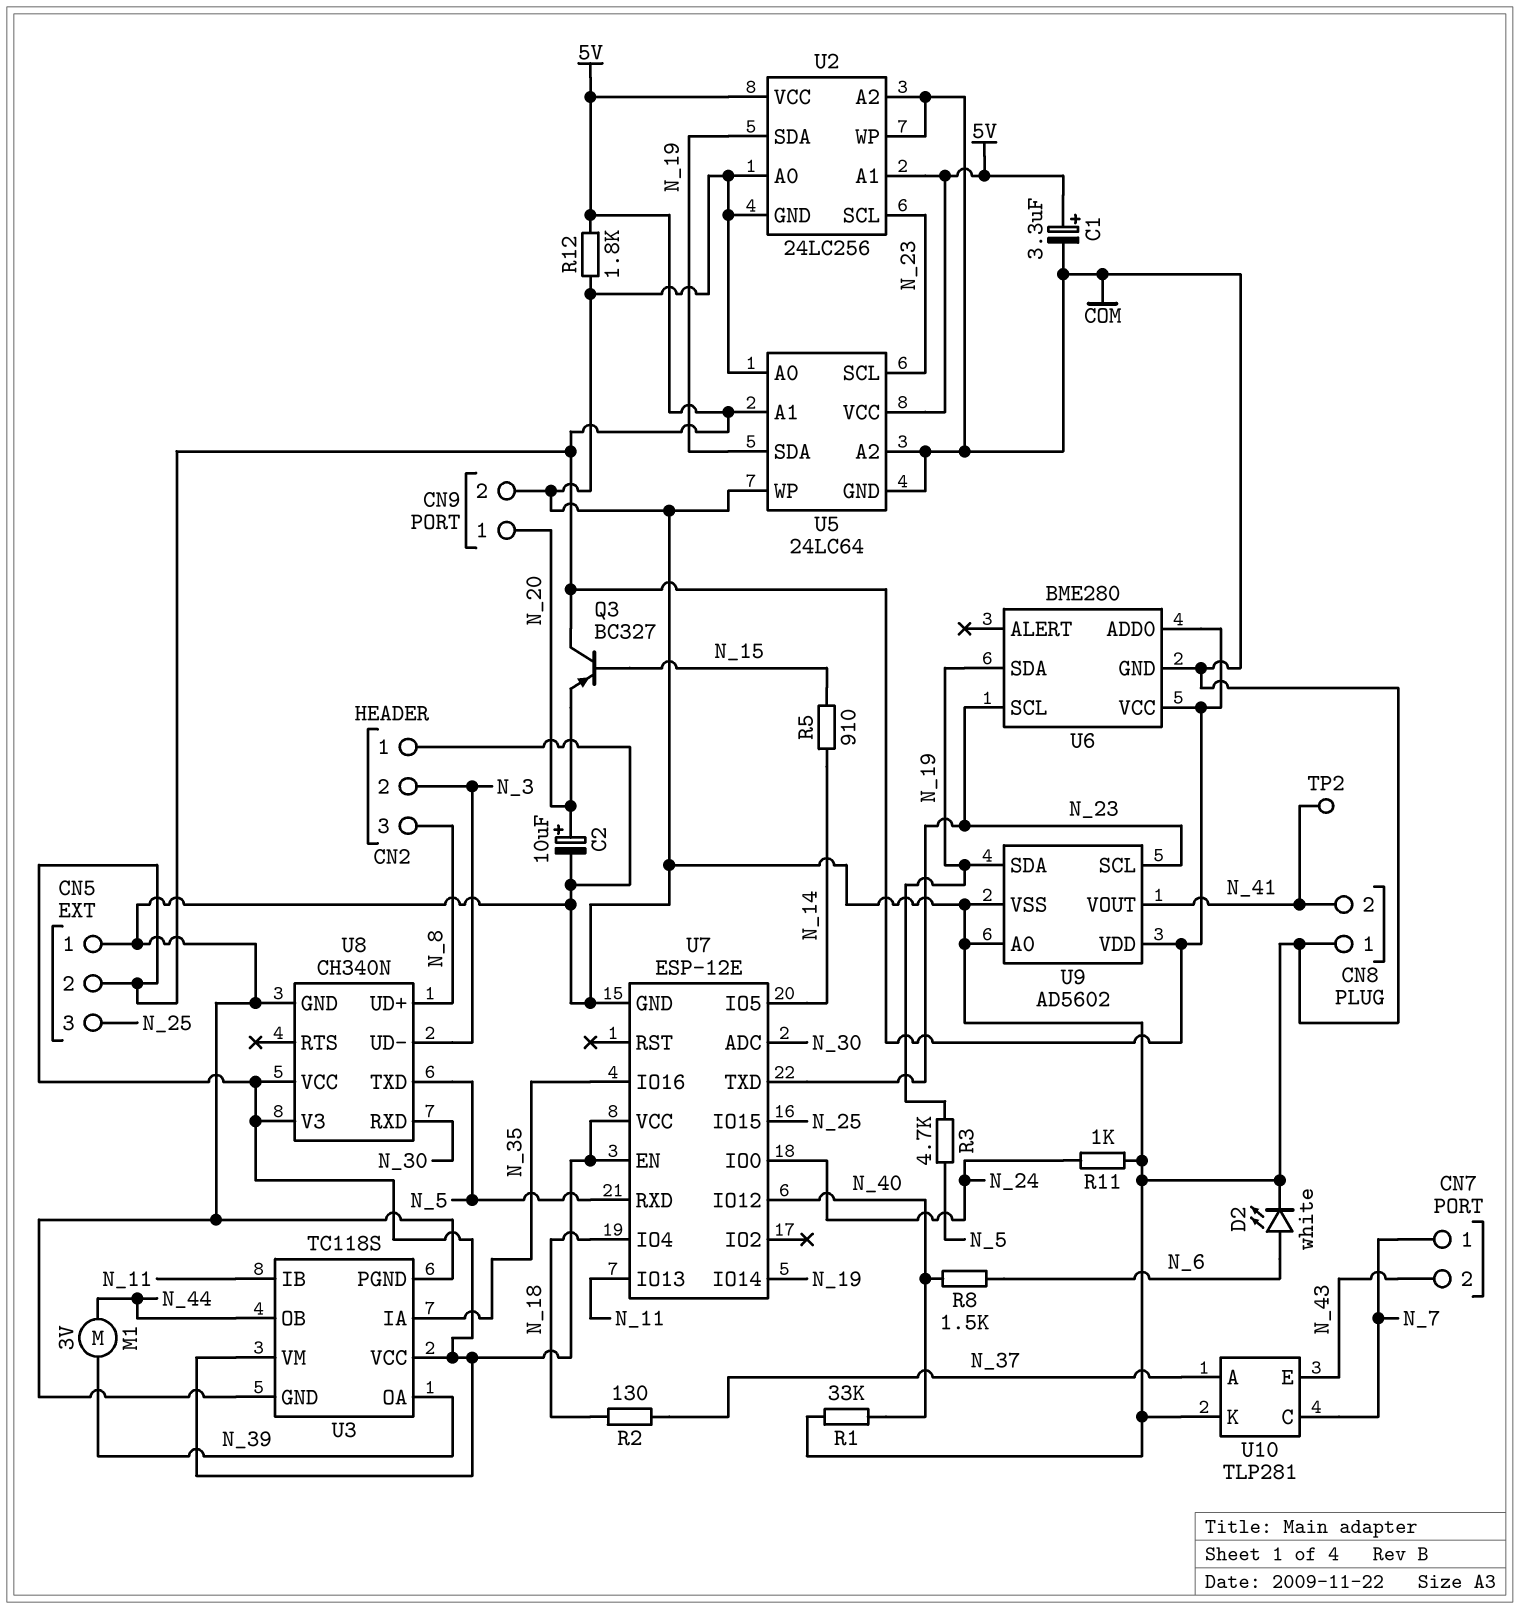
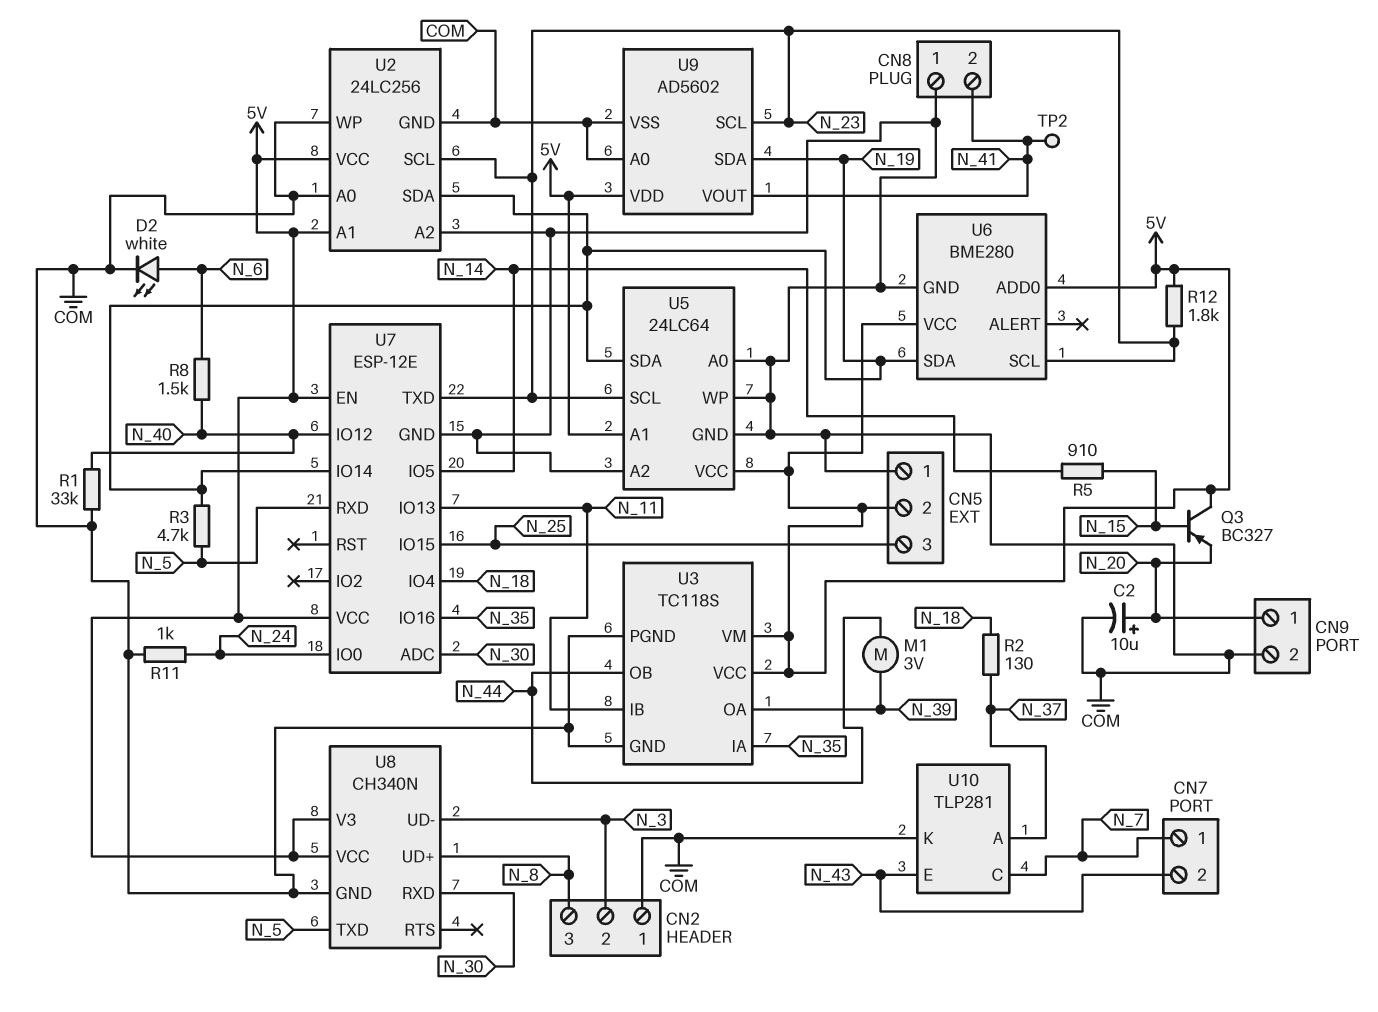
C1: 3.3uF (plus 5V, minus COM) -> none
R12: 1.8k (5V, COM) -> 1.8k (5V, N_23)

